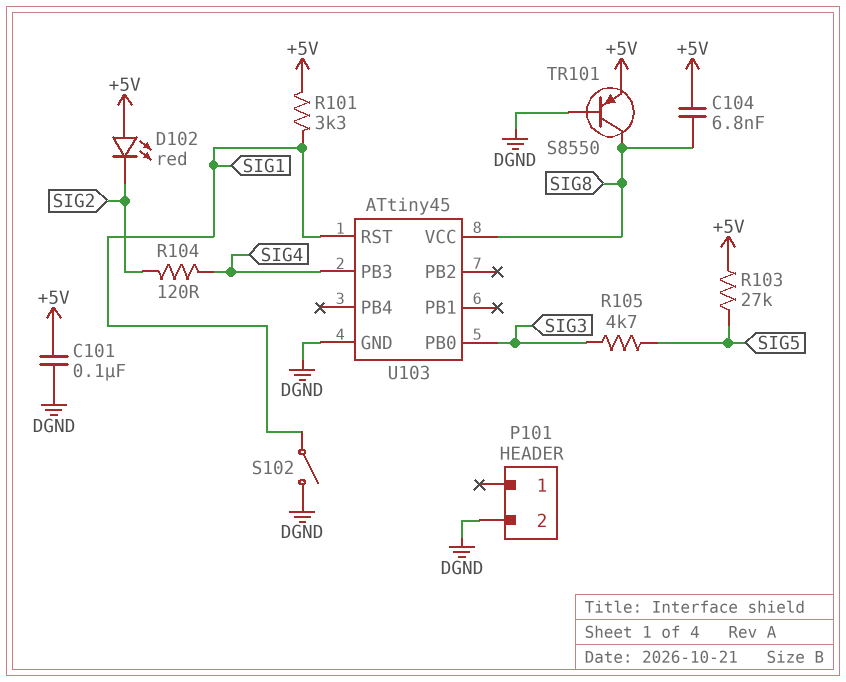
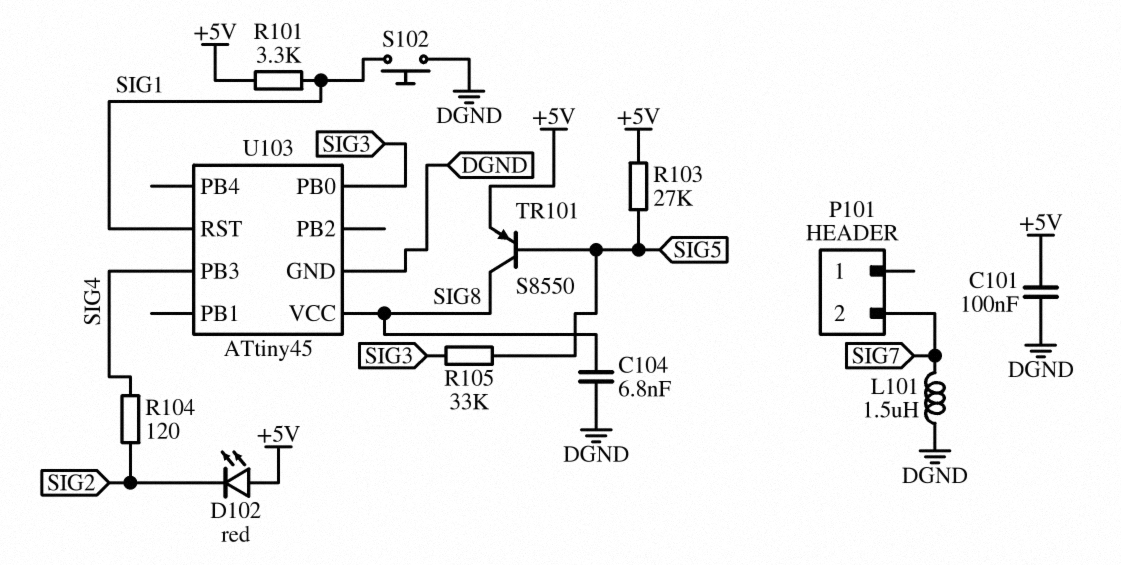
C104: 6.8nF (+5V, SIG8) -> 6.8nF (DGND, SIG8)
L101: none -> 1.5uH (DGND, SIG7)
P101 pin 2: DGND -> SIG7
R105: 4.7k (SIG3, SIG5) -> 33k (SIG3, SIG5)
S102: switch (DGND, SIG1) -> button (DGND, SIG1)
TR101: PNP S8550 (B DGND, C SIG8, E +5V) -> PNP S8550 (B SIG5, C SIG8, E +5V)

